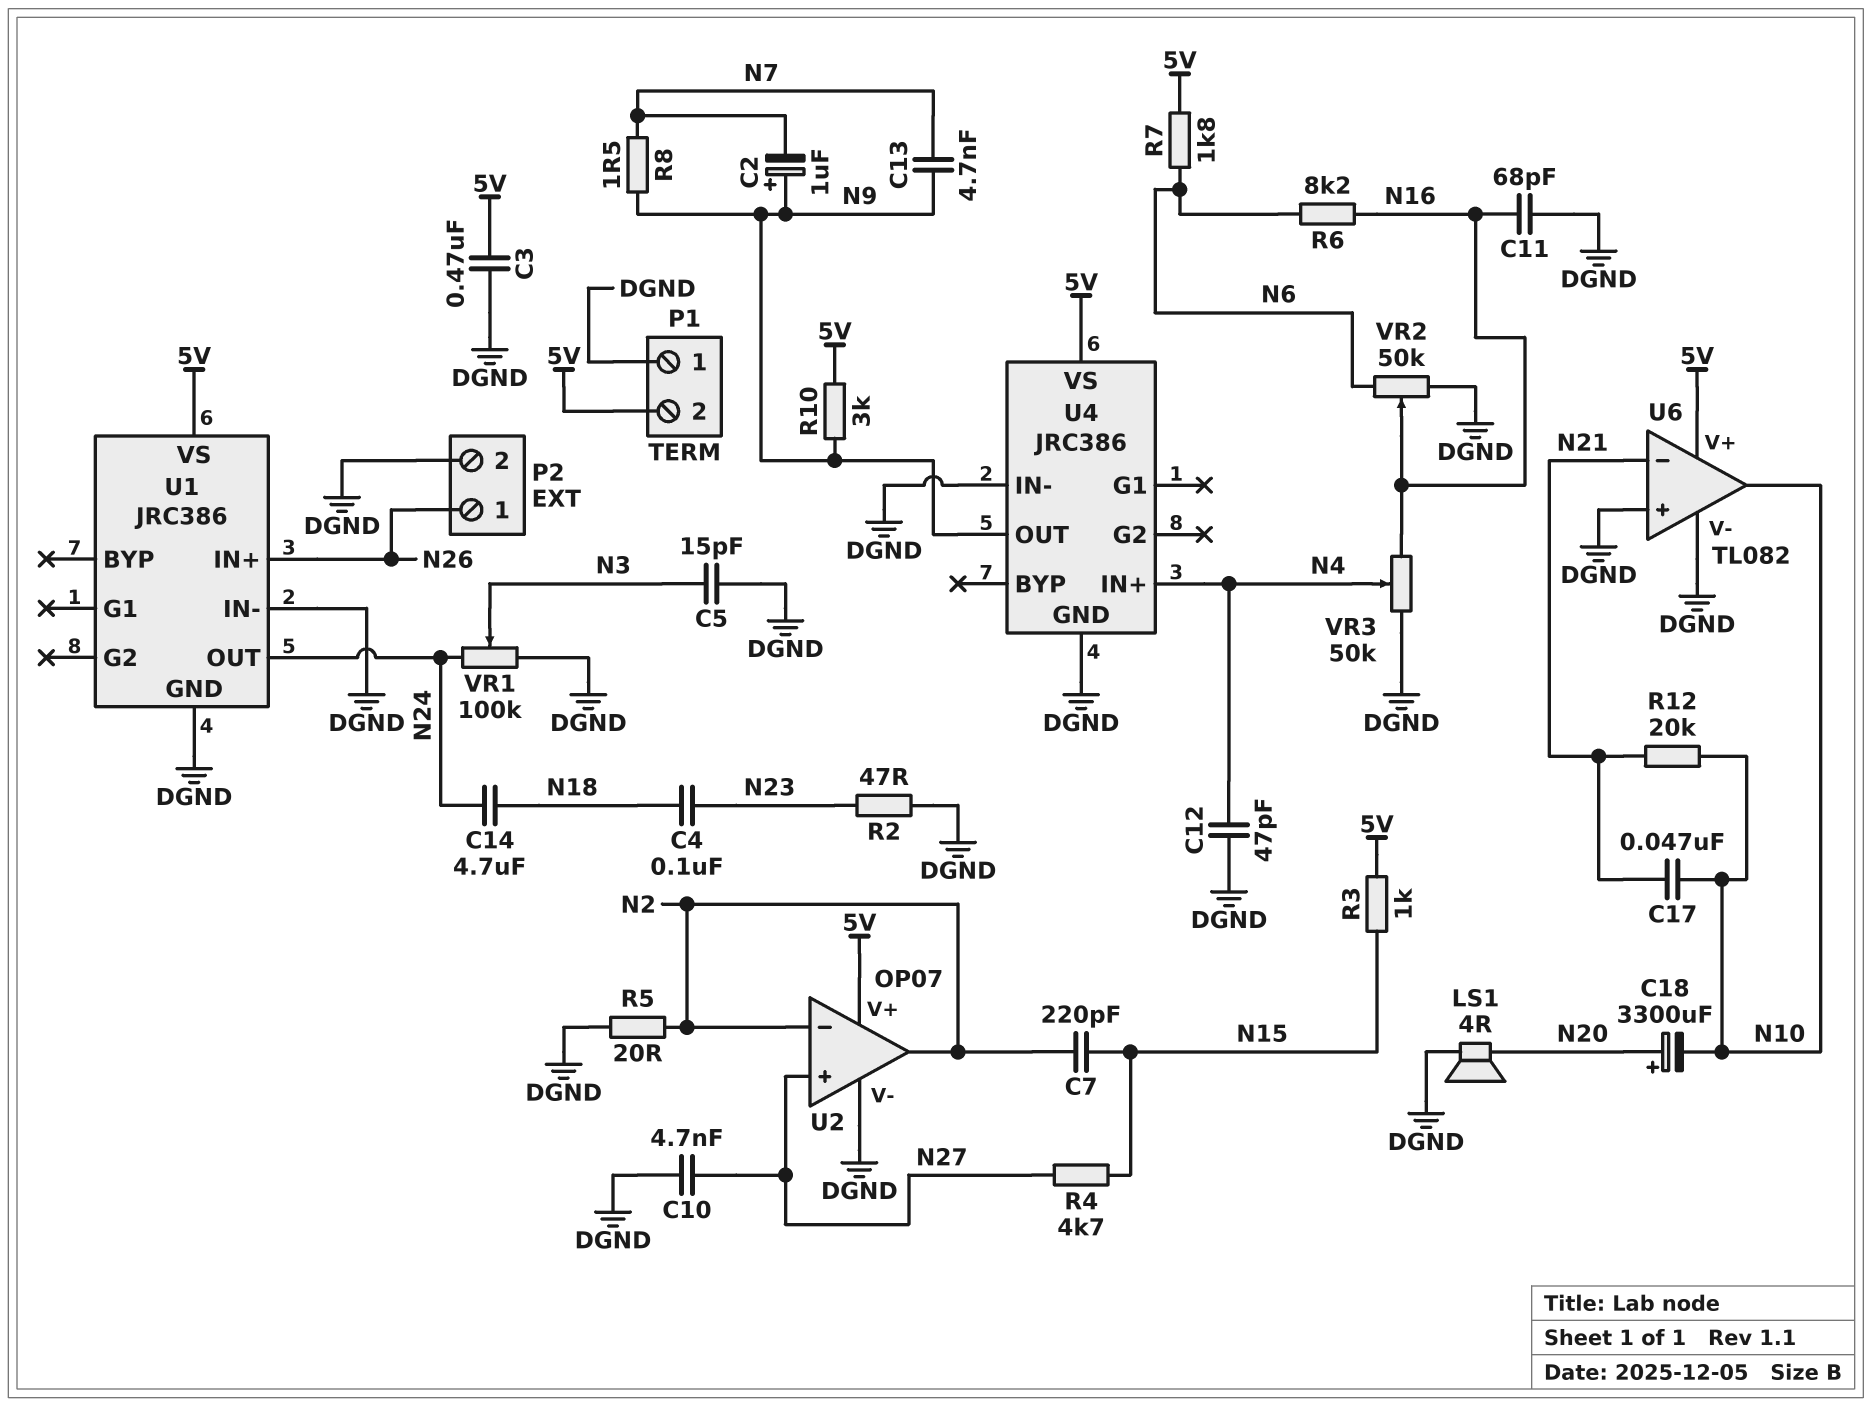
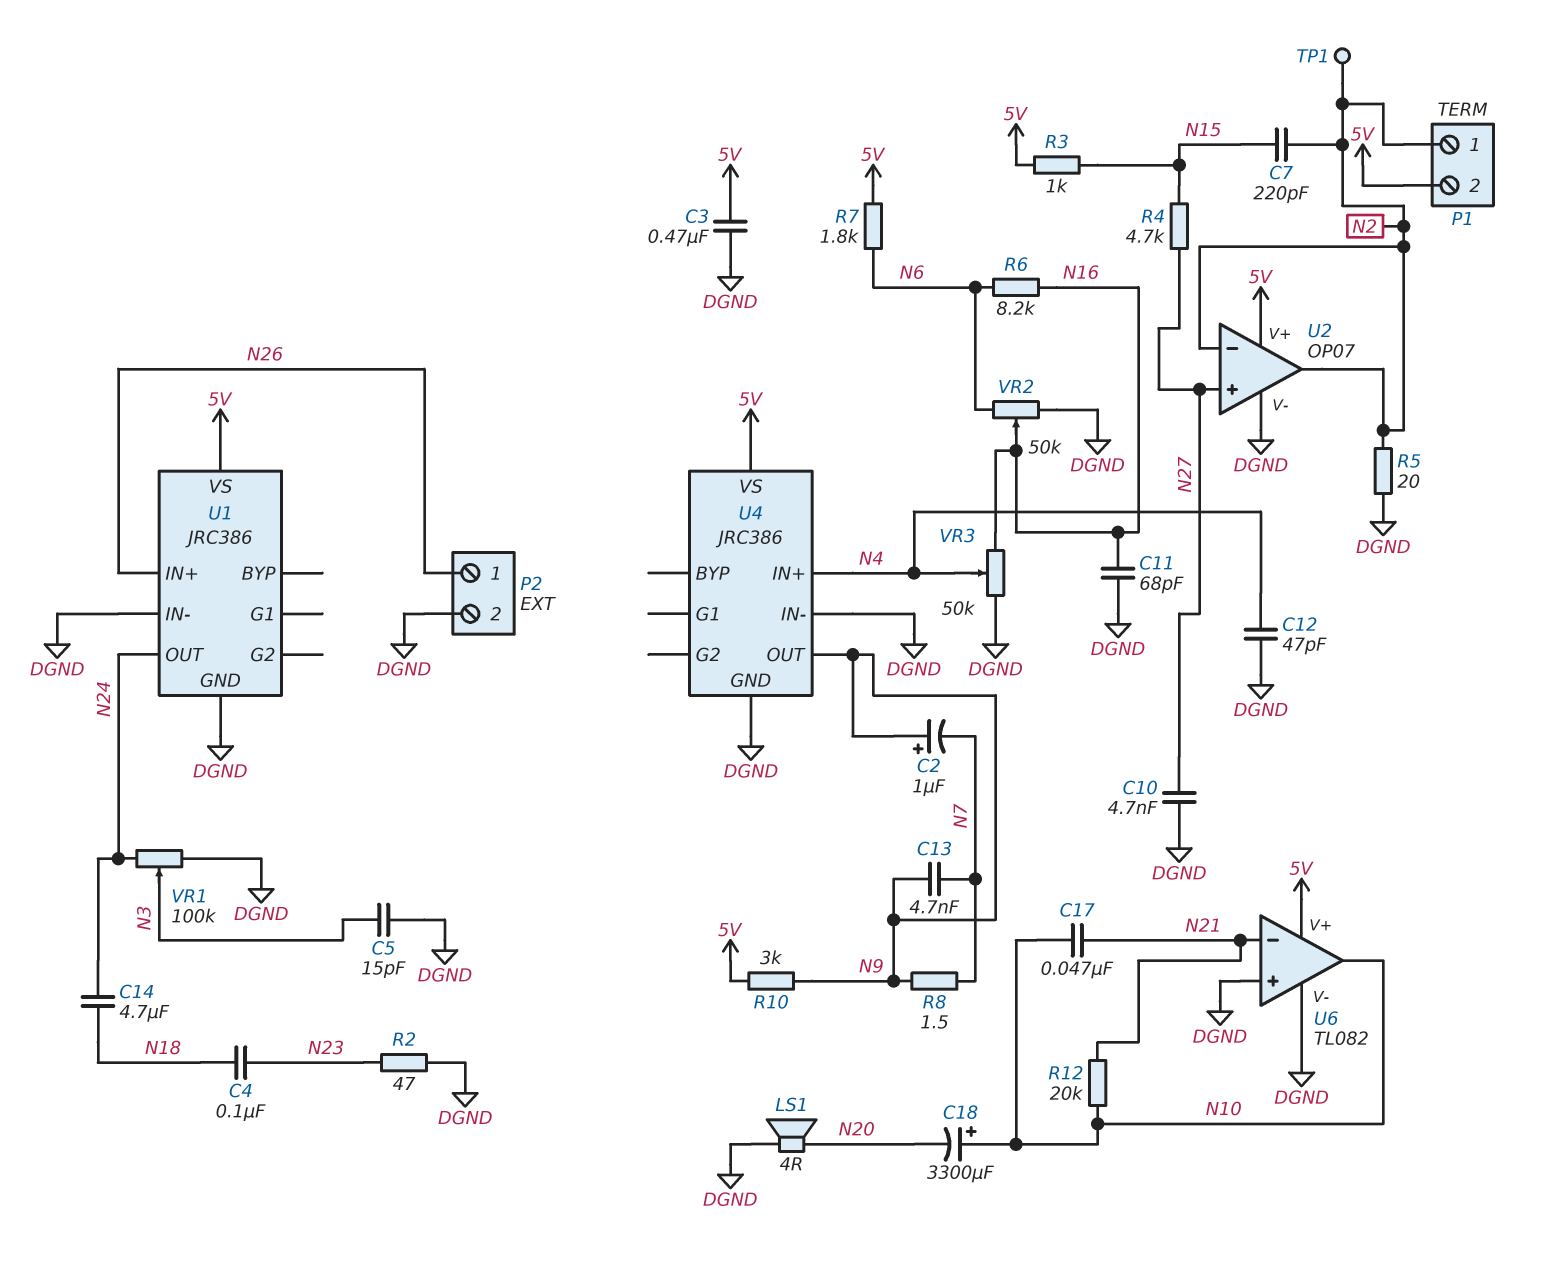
C18: 3300uF (plus N20, minus N10) -> 3300uF (plus N10, minus N20)
P1 pin 1: DGND -> N2
TP1: none -> test point (N2)

